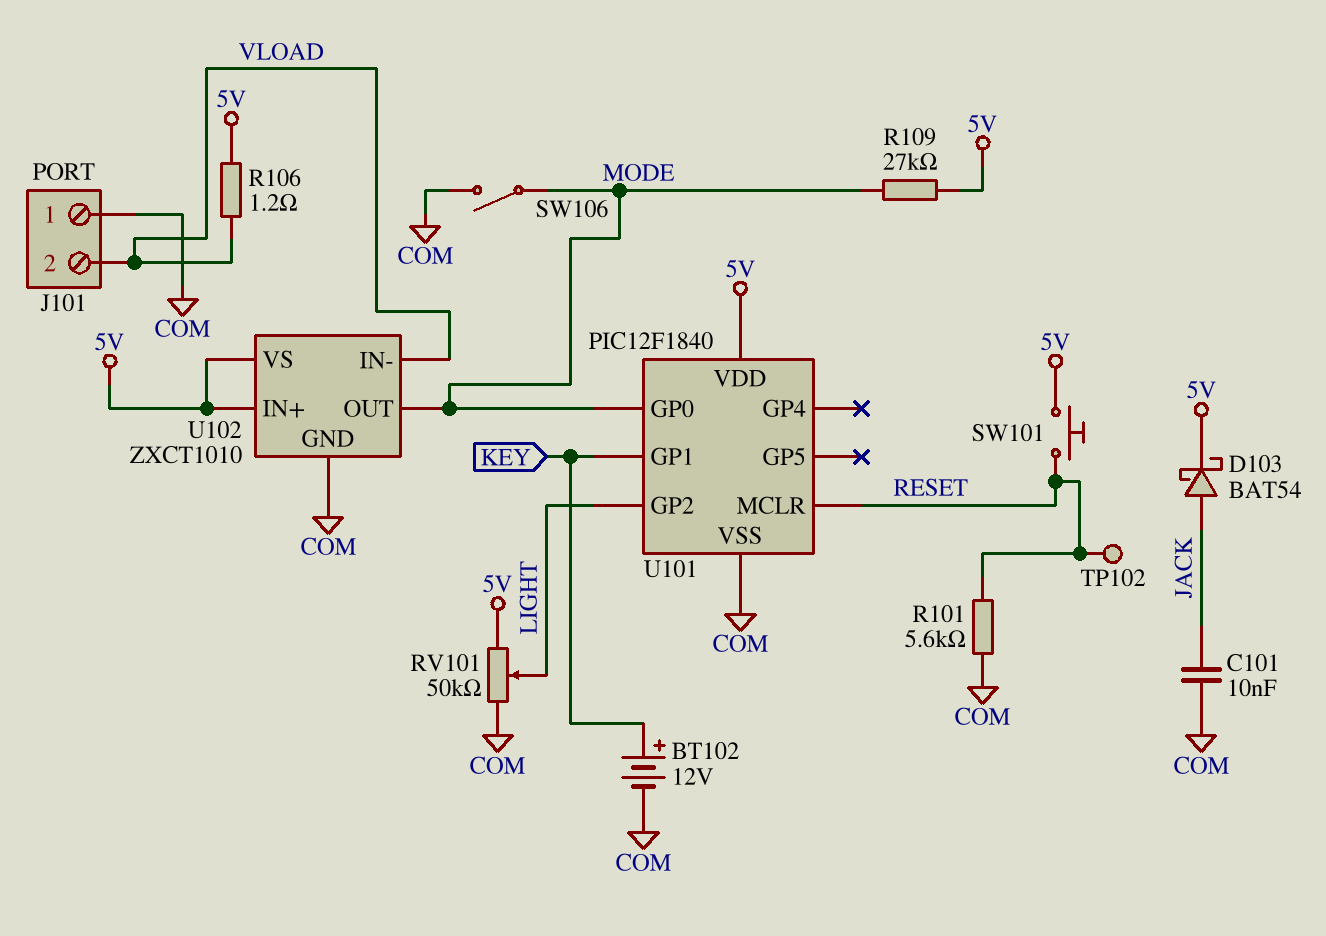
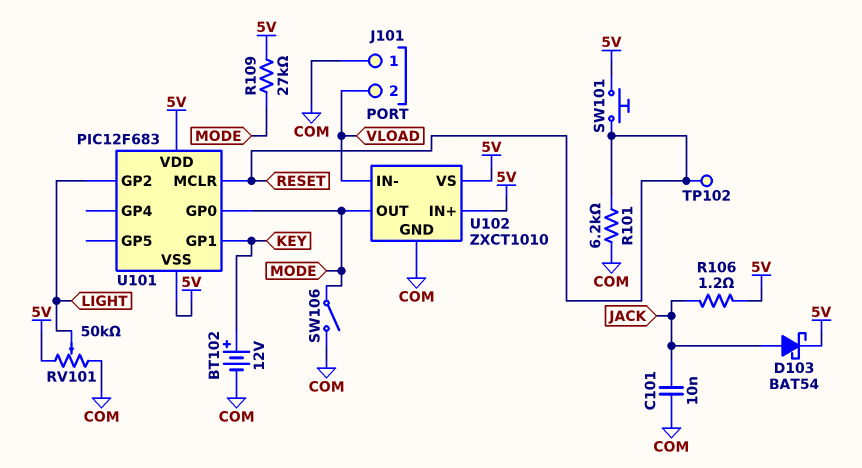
R101: 5.6k (COM, RESET) -> 6.2k (COM, RESET)
R106: 1.2 (5V, VLOAD) -> 1.2 (5V, JACK)
U101: PIC12F1840 -> PIC12F683
U101 pin VSS: COM -> 5V

